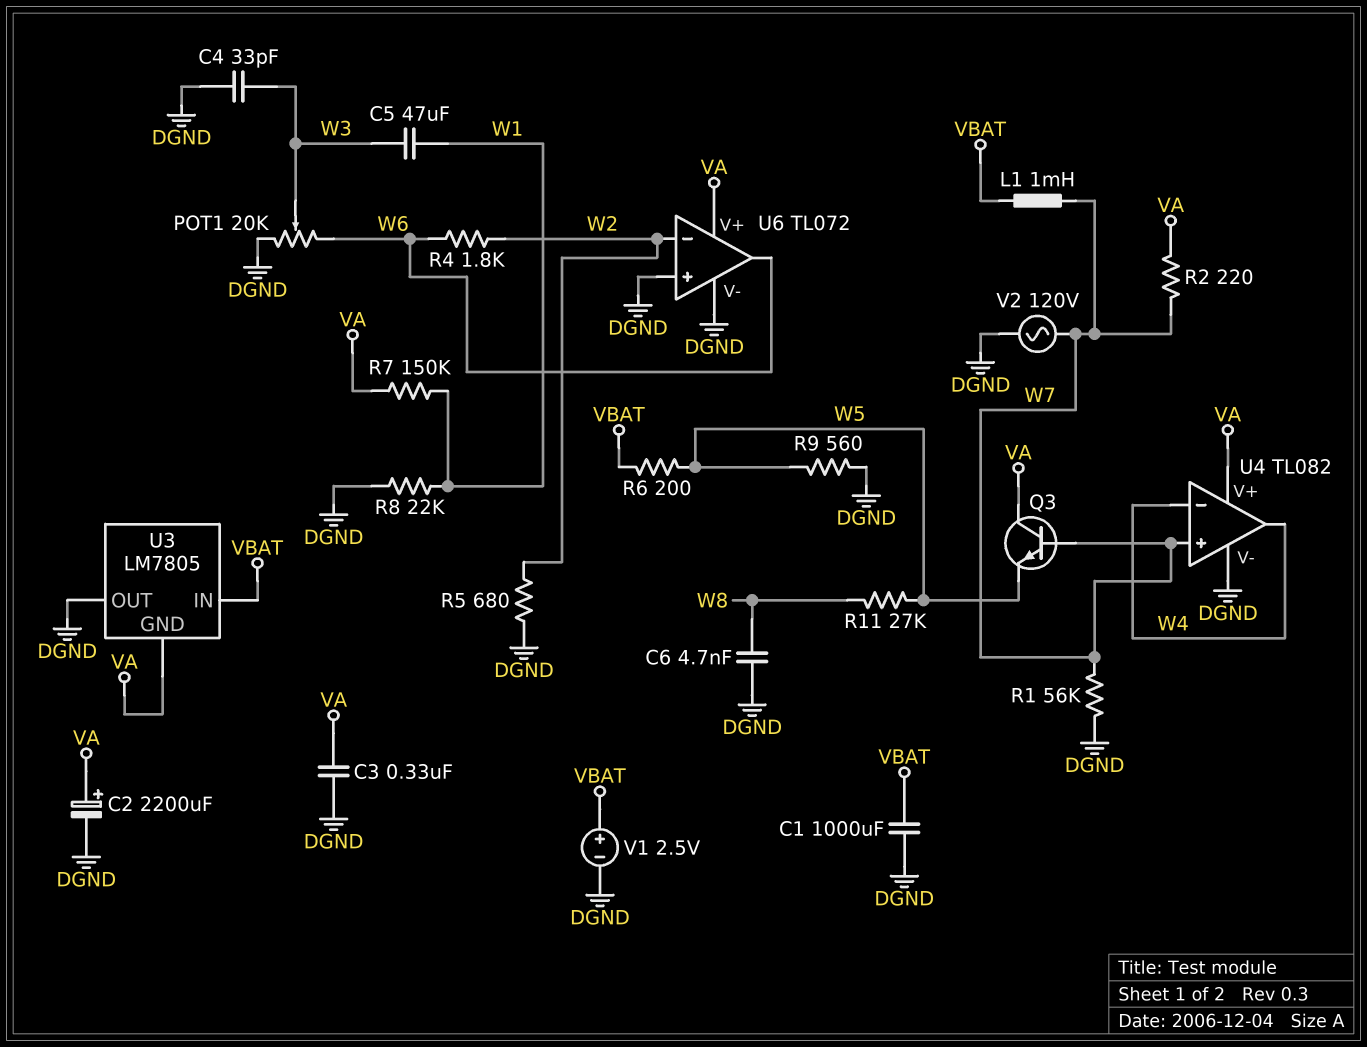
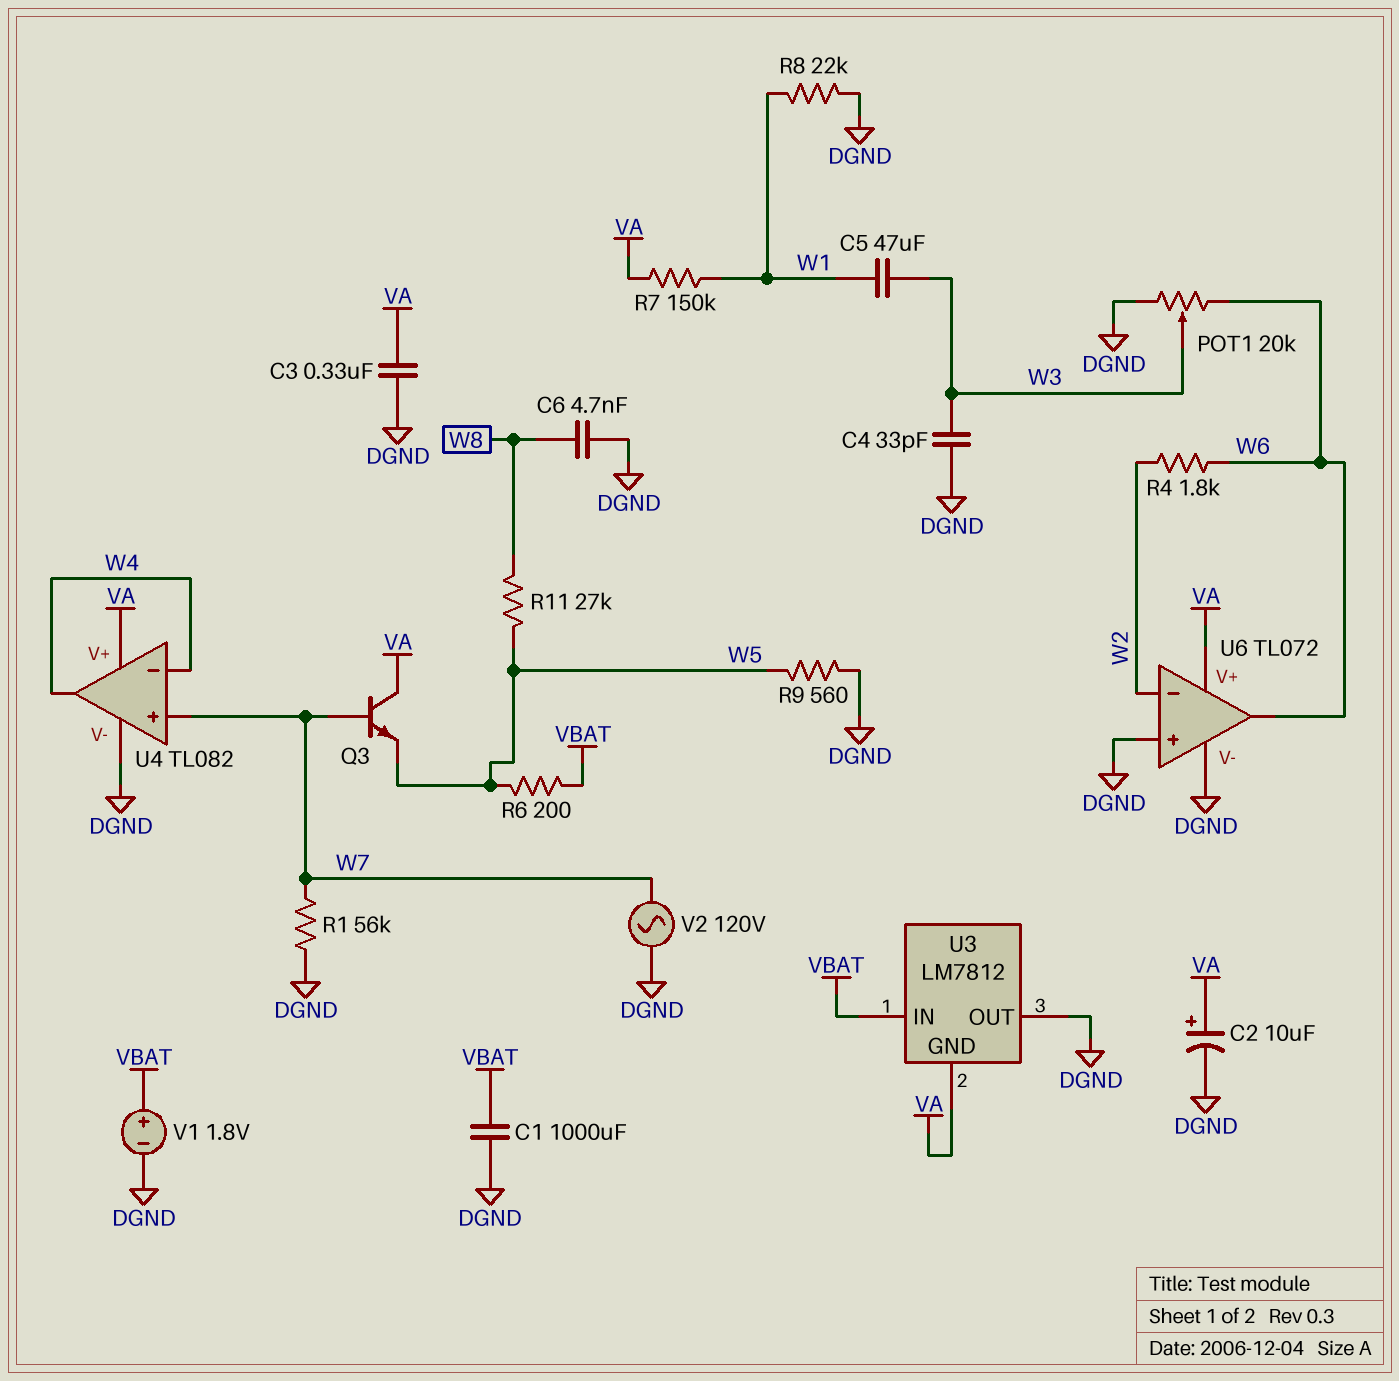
C2: 2200uF (plus VA, minus DGND) -> 10uF (plus VA, minus DGND)
L1: 1mH (VBAT, W7) -> none
R2: 220 (VA, W7) -> none
R5: 680 (DGND, W2) -> none
U3: LM7805 -> LM7812
V1: 2.5V (plus VBAT, minus DGND) -> 1.8V (plus VBAT, minus DGND)

